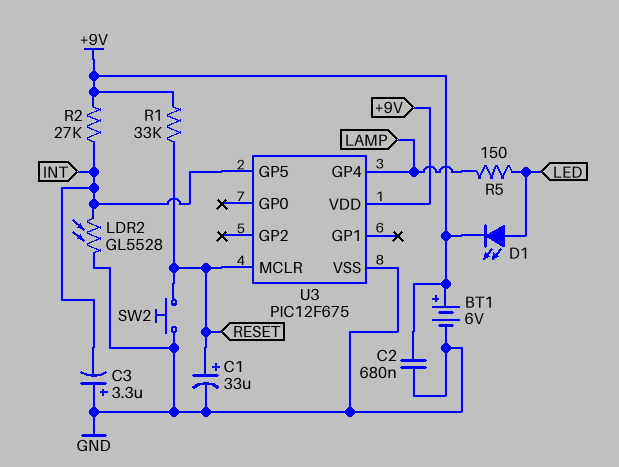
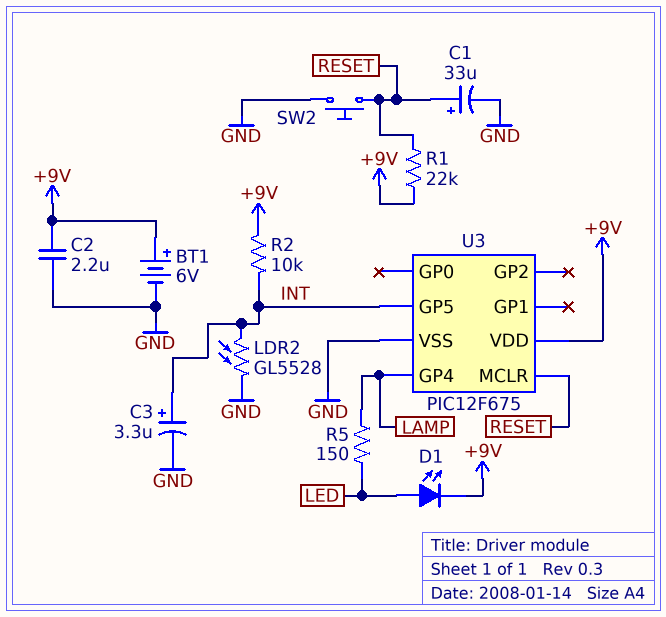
C2: 680nF (+9V, GND) -> 2.2uF (+9V, GND)
C3: 3.3uF (plus GND, minus INT) -> 3.3uF (plus INT, minus GND)
R1: 33k (+9V, RESET) -> 22k (+9V, RESET)
R2: 27k (+9V, INT) -> 10k (+9V, INT)

